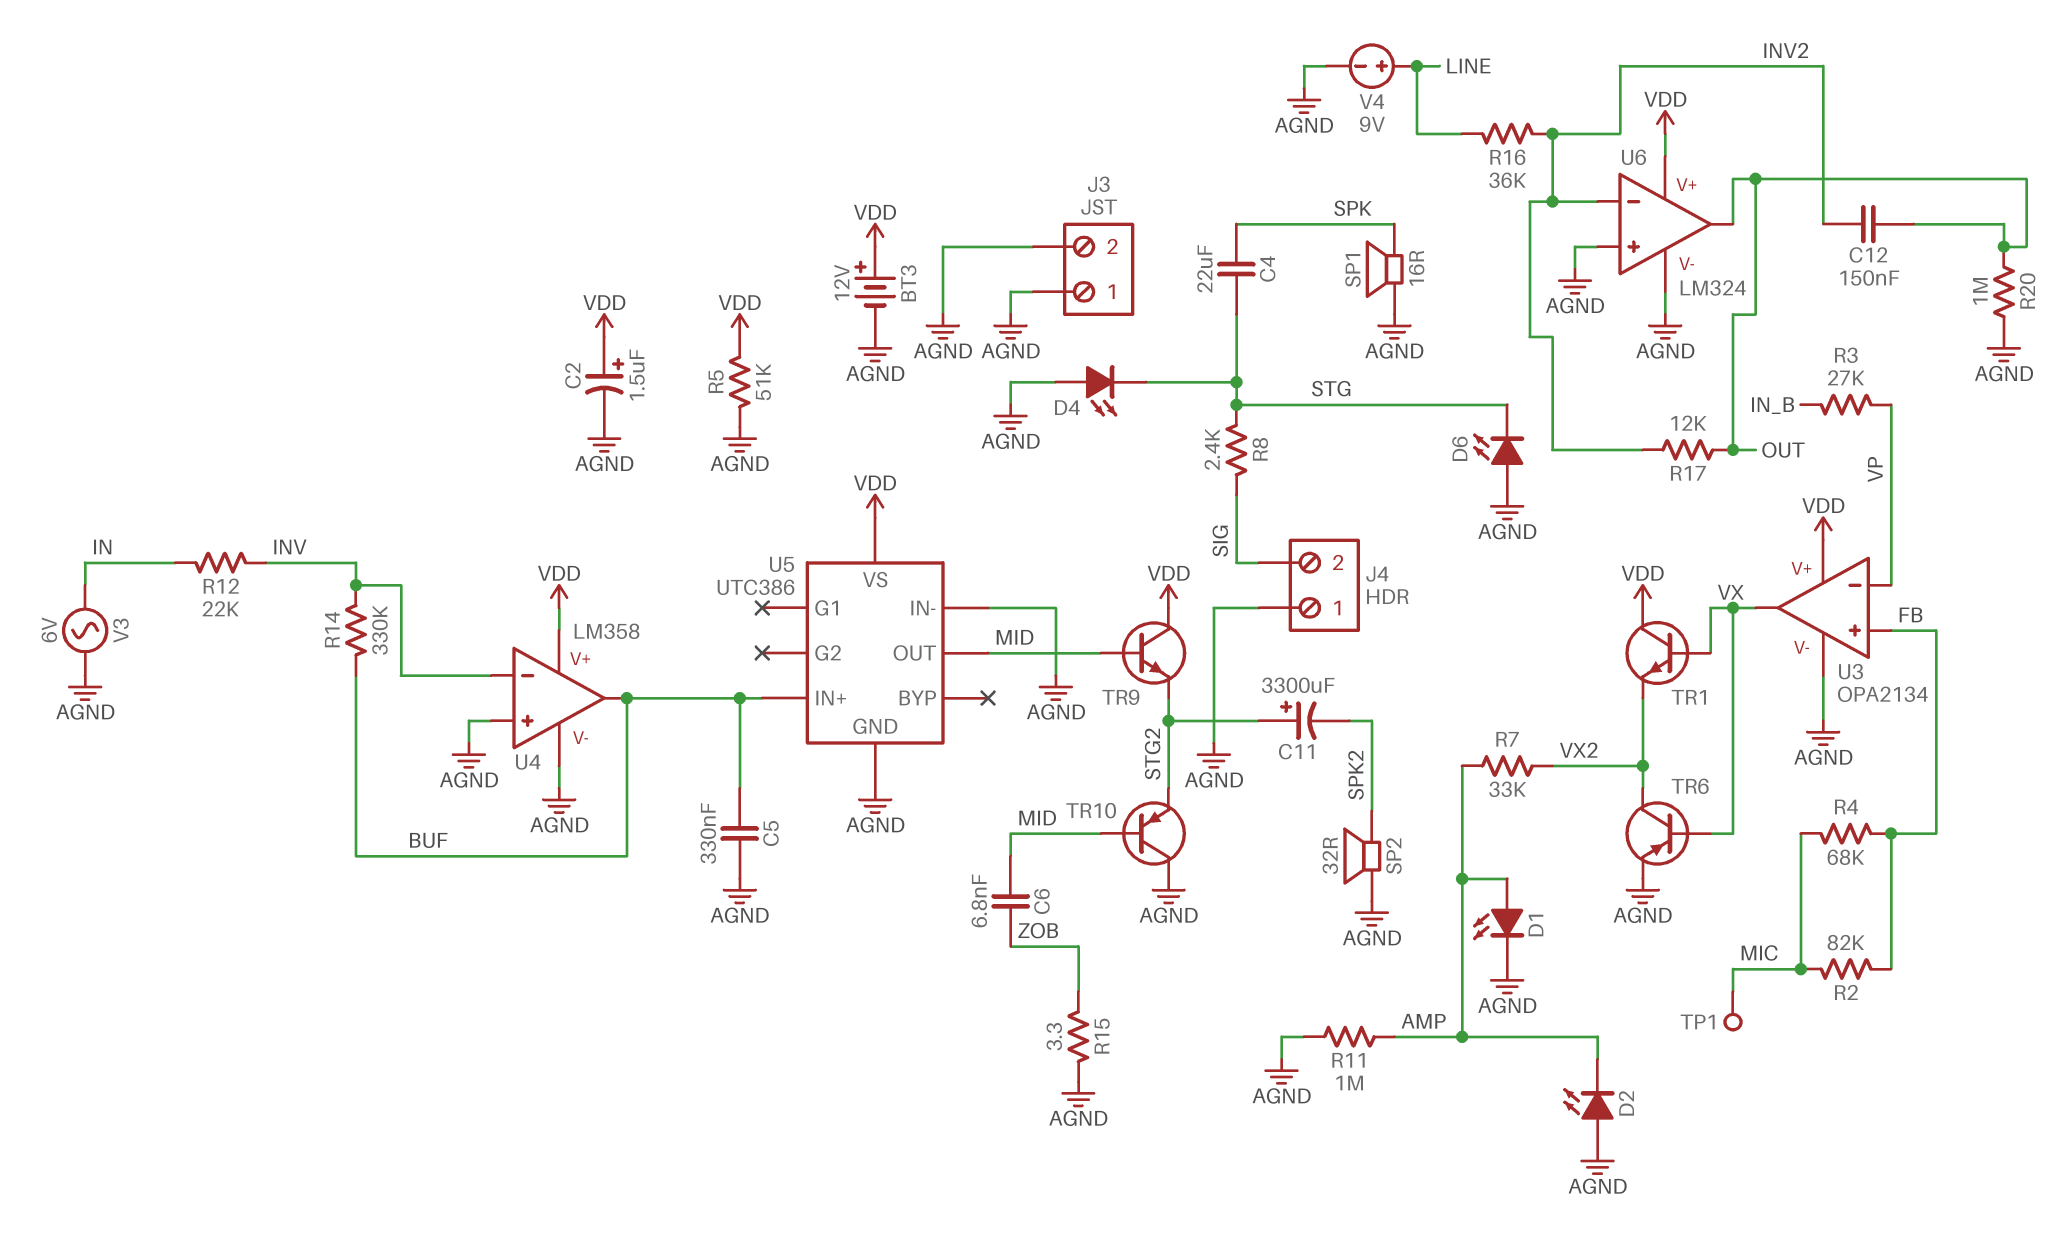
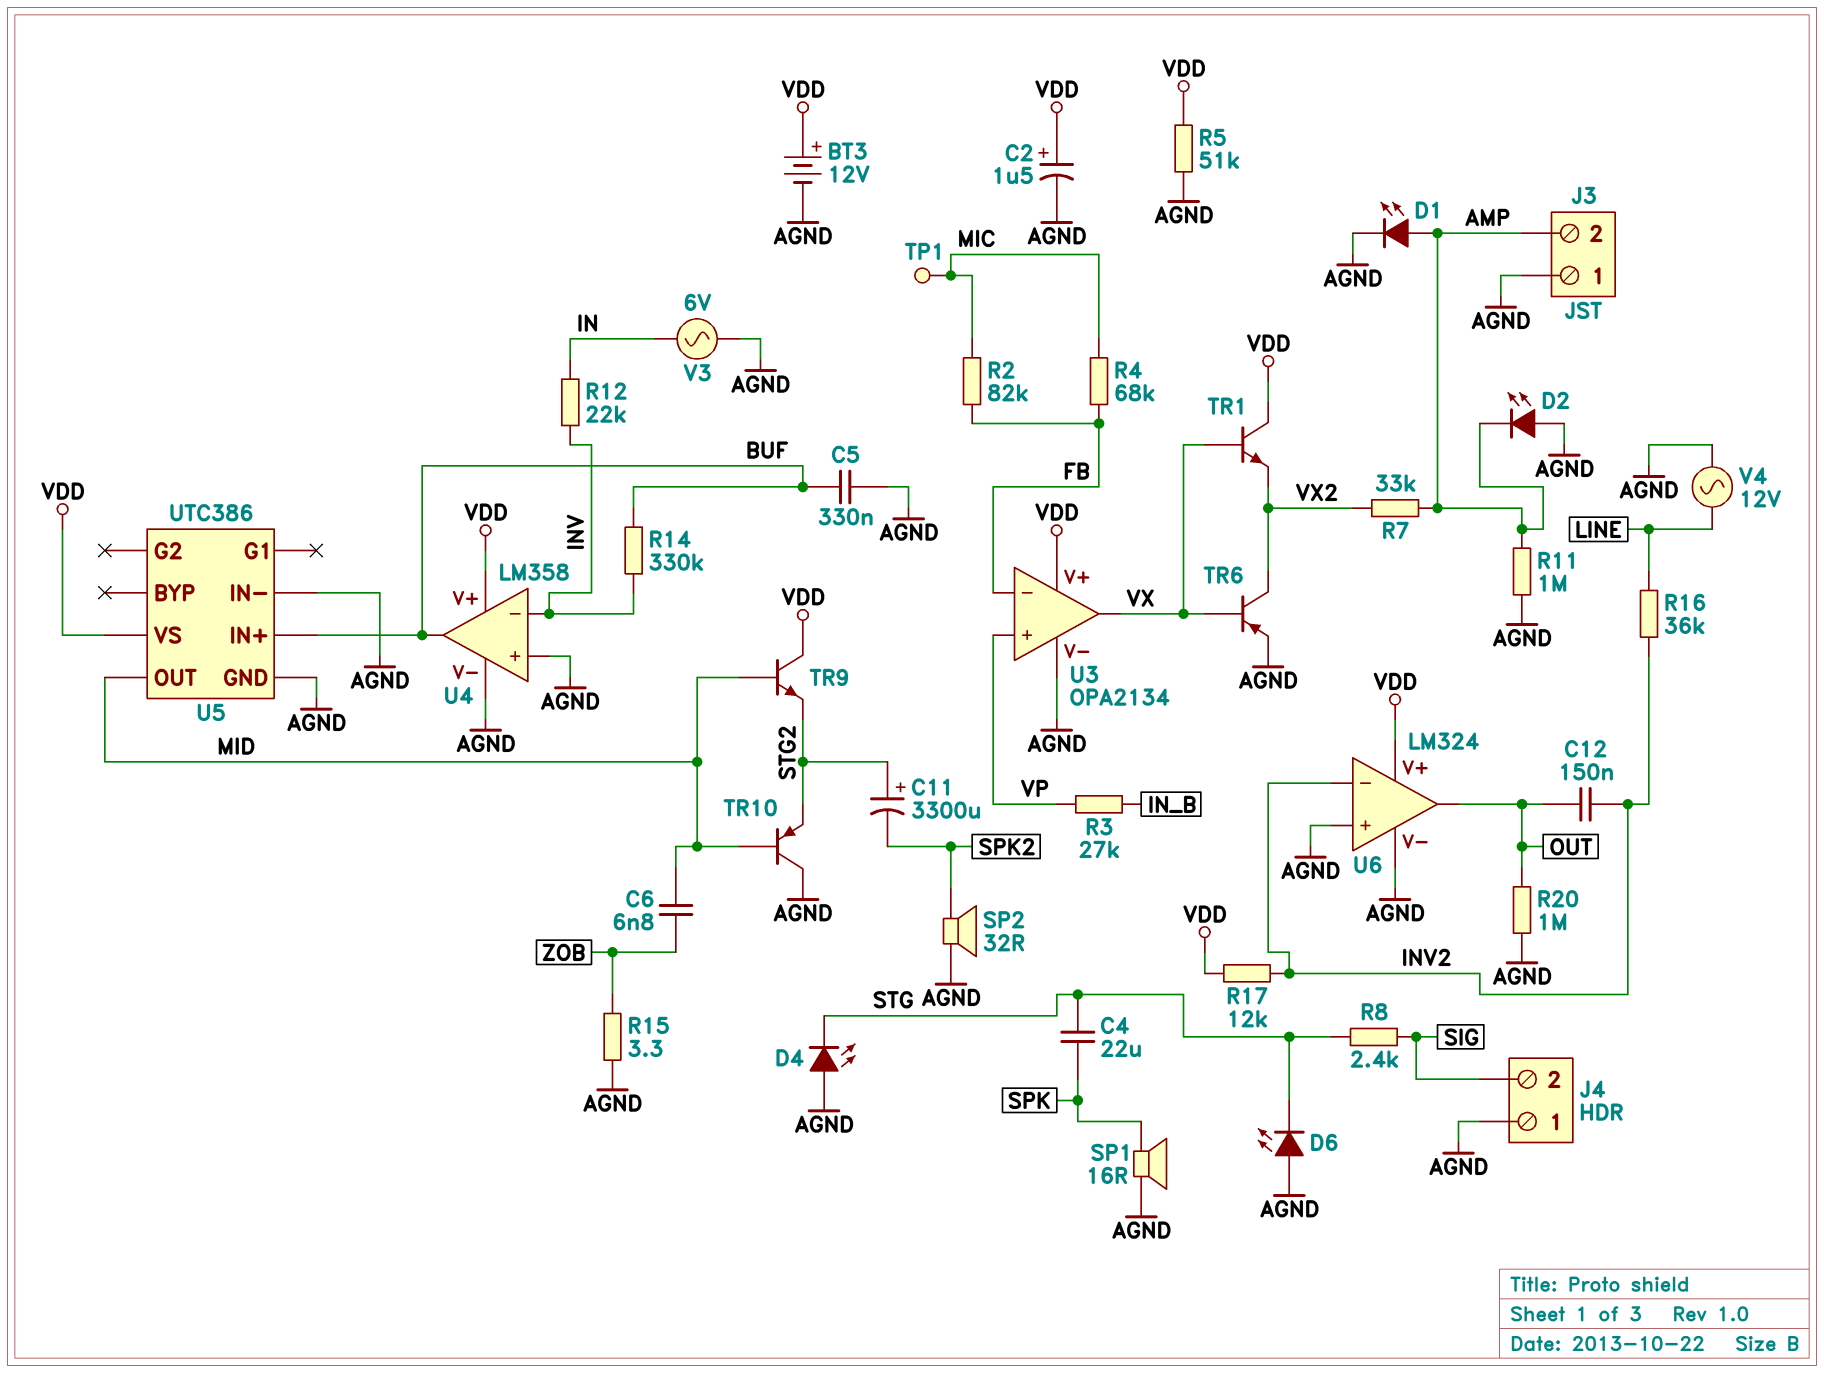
J3 pin 2: AGND -> AMP
R17: 12k (INV2, OUT) -> 12k (INV2, VDD)
U3 pin in+: FB -> VP
U3 pin in-: VP -> FB
V4: 9V (plus LINE, minus AGND) -> AC 12V (AGND, LINE)

